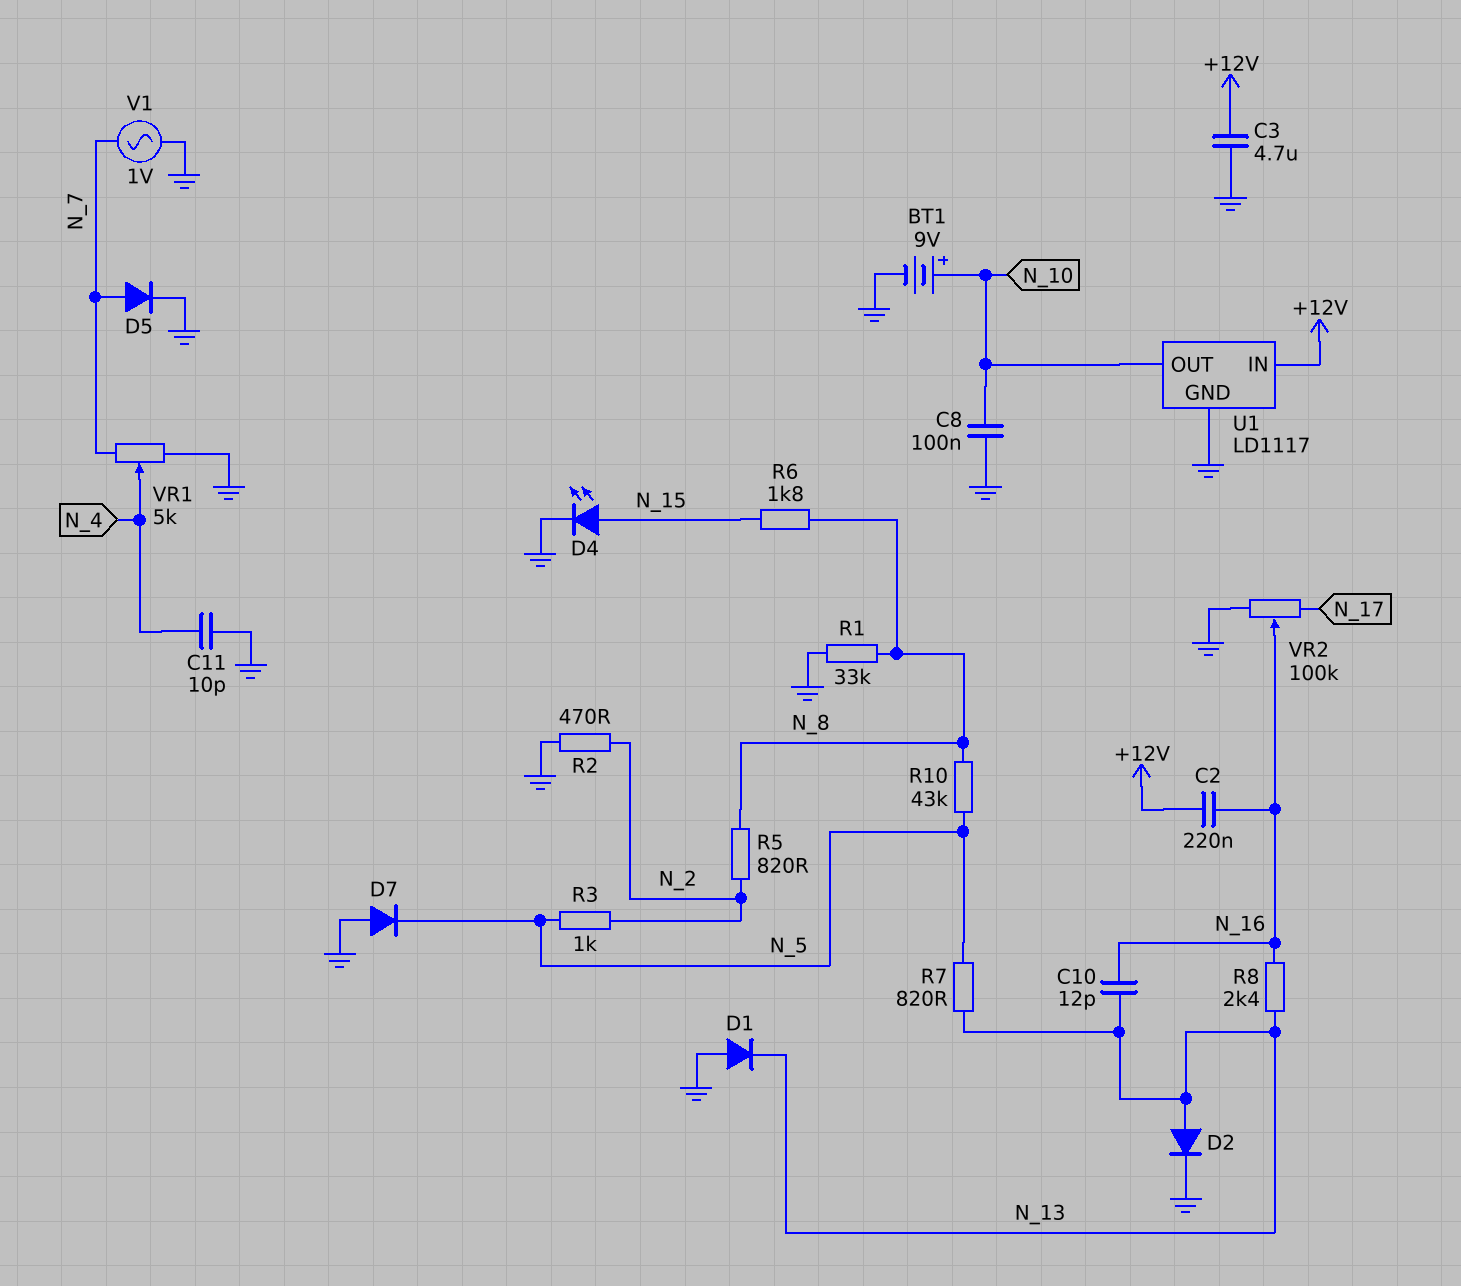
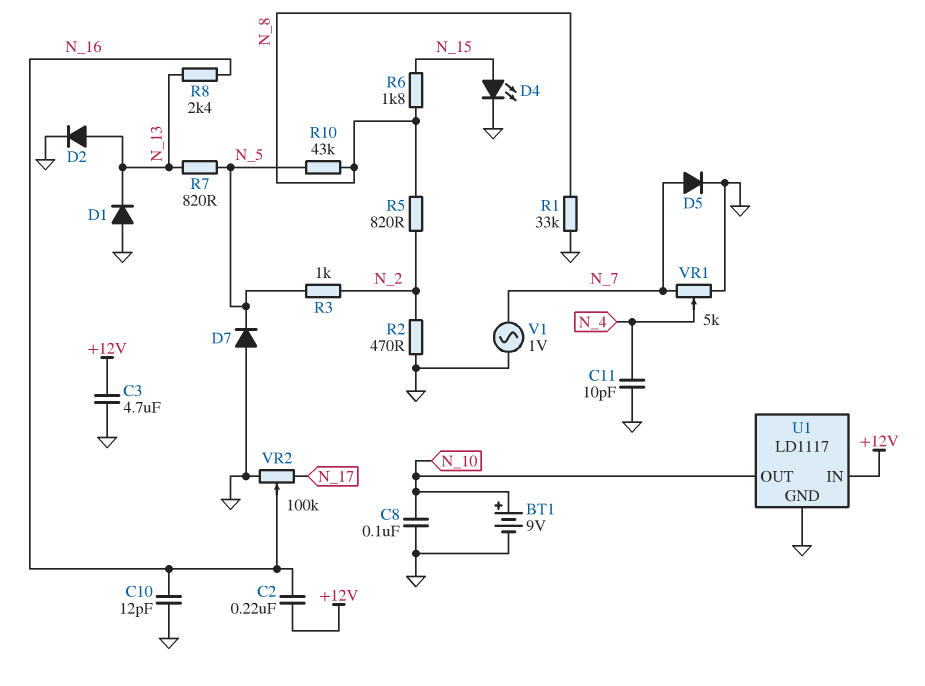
C10: 12pF (N_13, N_16) -> 12pF (GND, N_16)

